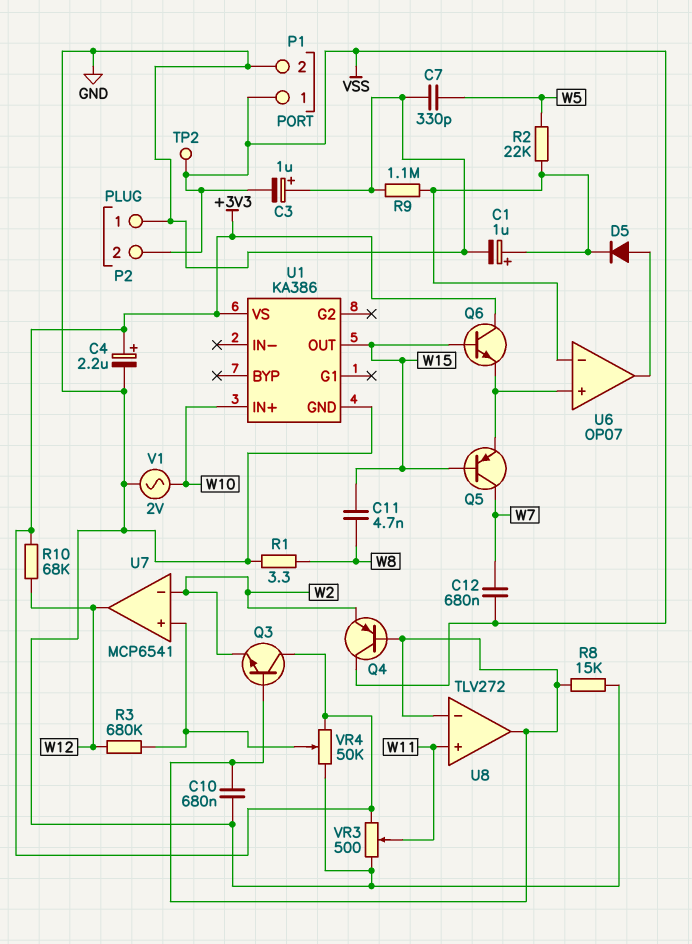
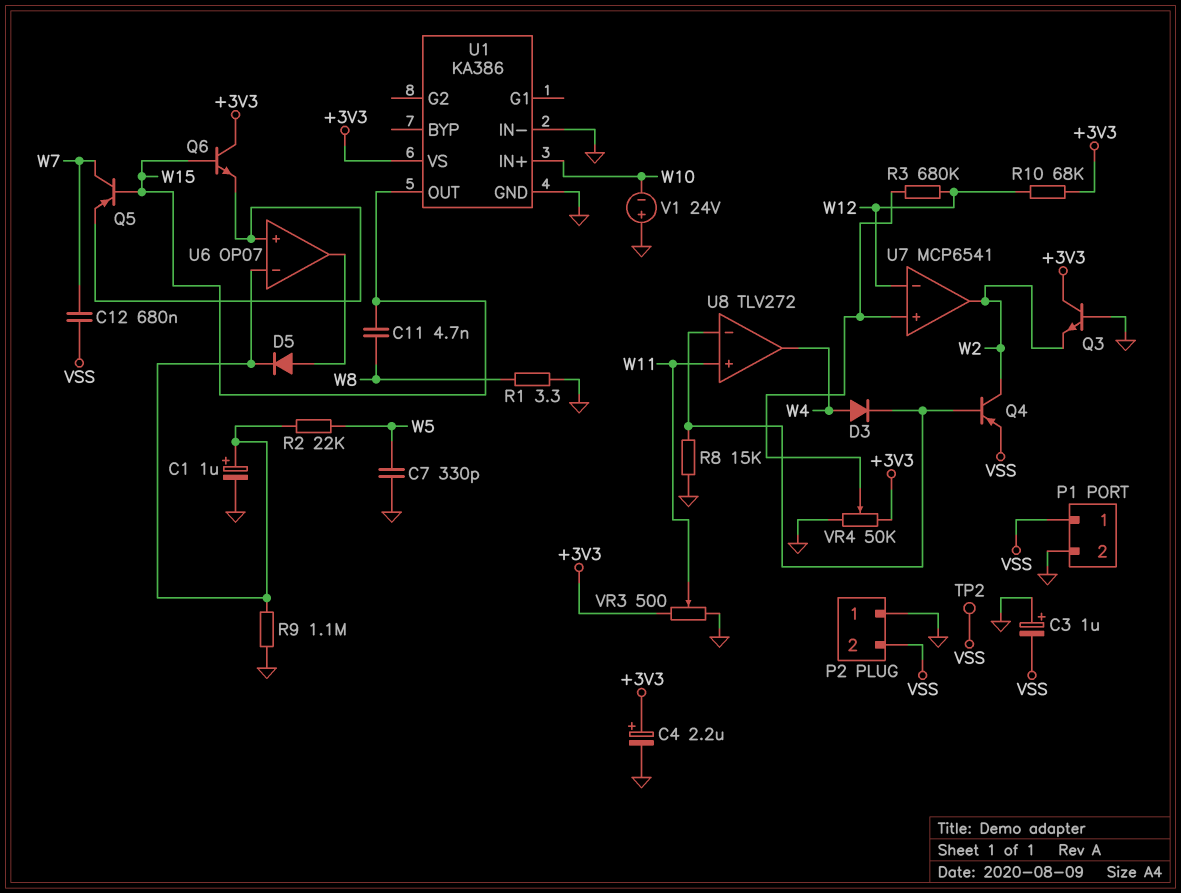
C10: 680nF (GND, U8/in-) -> none
D3: none -> diode (A W4, K U8/in-)
Q3: NPN (B U8/in-, C +3V3, E W2) -> NPN (B GND, C +3V3, E W2)
Q4: PNP (B U8/in-, C VSS, E W2) -> PNP (B U8/in-, C W2, E VSS)
U1 pin IN-: none -> GND
U7 pin in-: W2 -> W12
U7 pin out: W12 -> W2
U8 pin out: U8/in- -> W4
V1: AC 2V (GND, W10) -> 24V (plus GND, minus W10)

